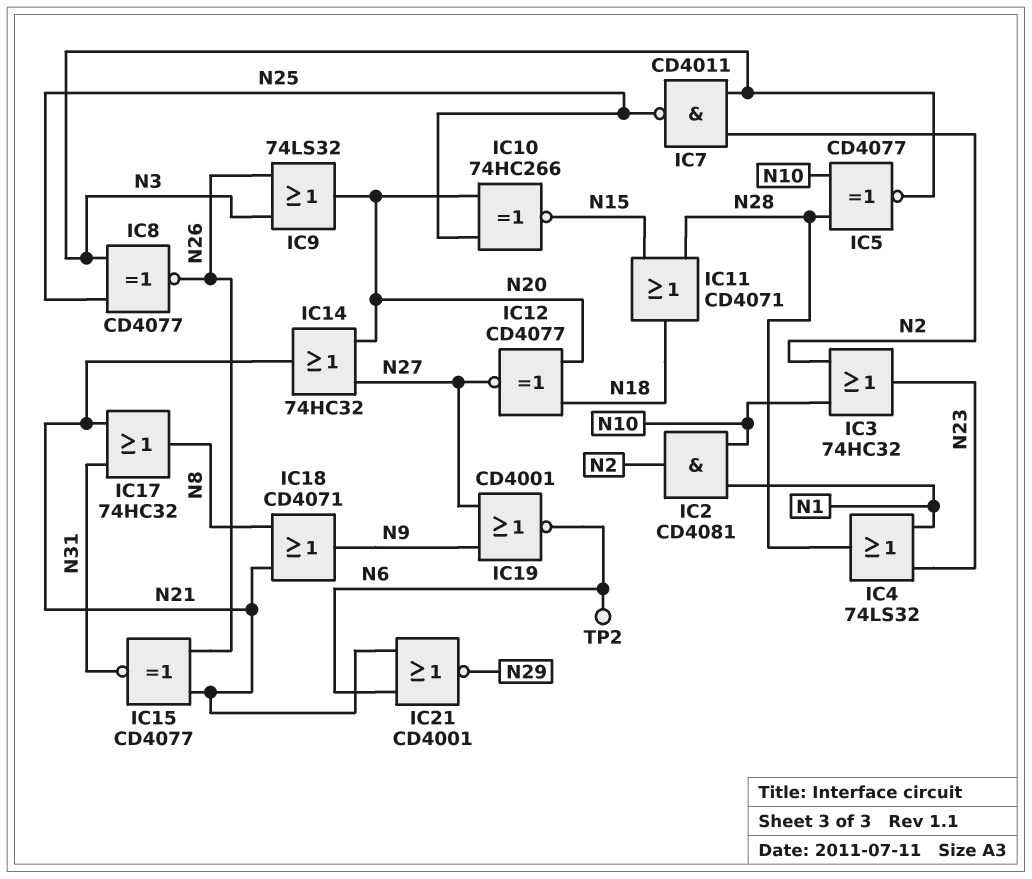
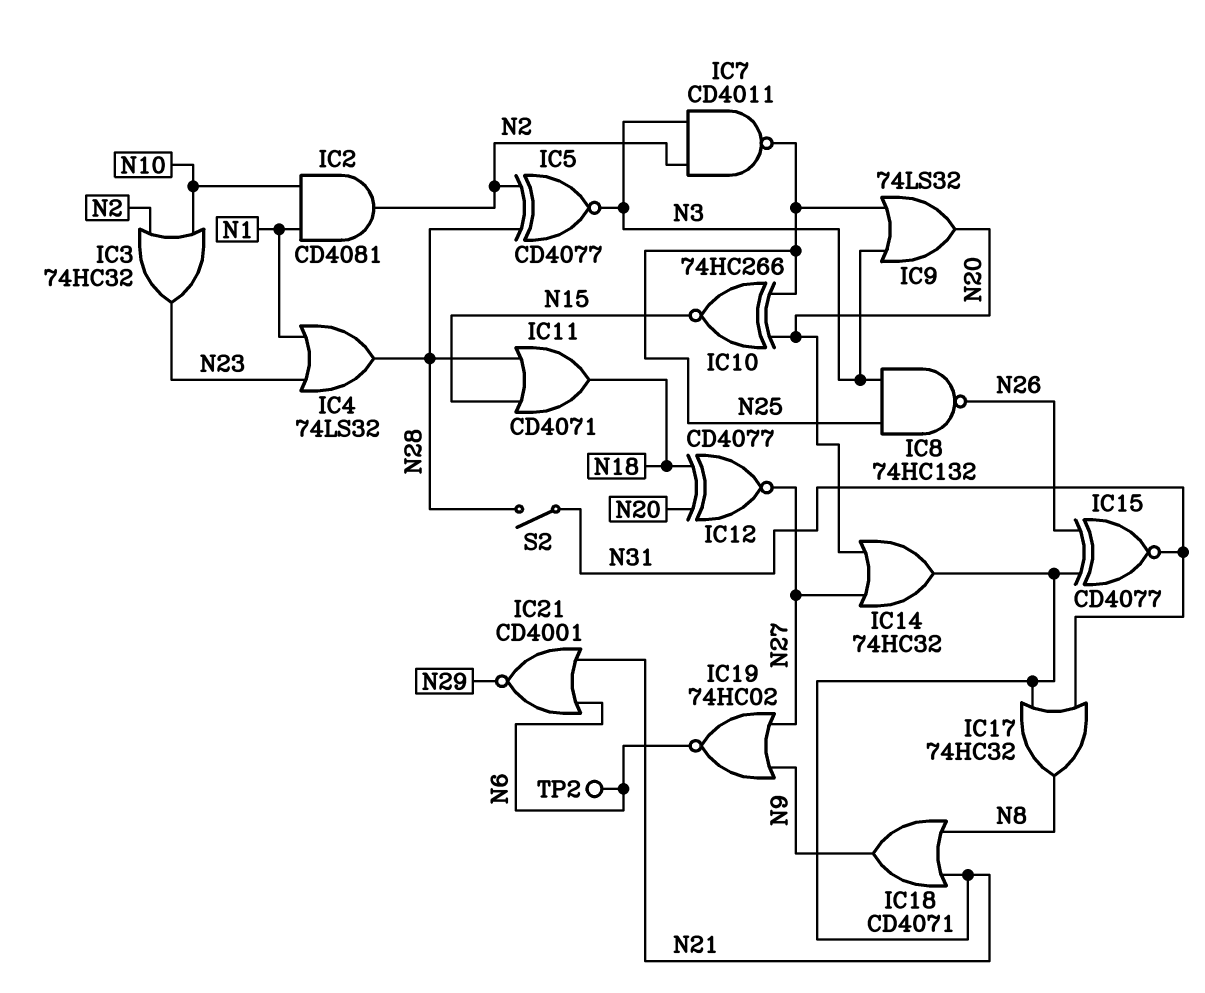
IC5: XNOR CD4077 (in N10, in N28, out N3) -> XNOR CD4077 (in N2, in N28, out N3)
IC8: XNOR CD4077 (in N3, in N25, out N26) -> NAND 74HC132 (in N3, in N25, out N26)
IC9: OR 74LS32 (in N3, in N26, out N20) -> OR 74LS32 (in N3, in N25, out N20)
IC19: NOR CD4001 (in N9, in N27, out N6) -> NOR 74HC02 (in N9, in N27, out N6)
S2: none -> switch (N28, N31)

